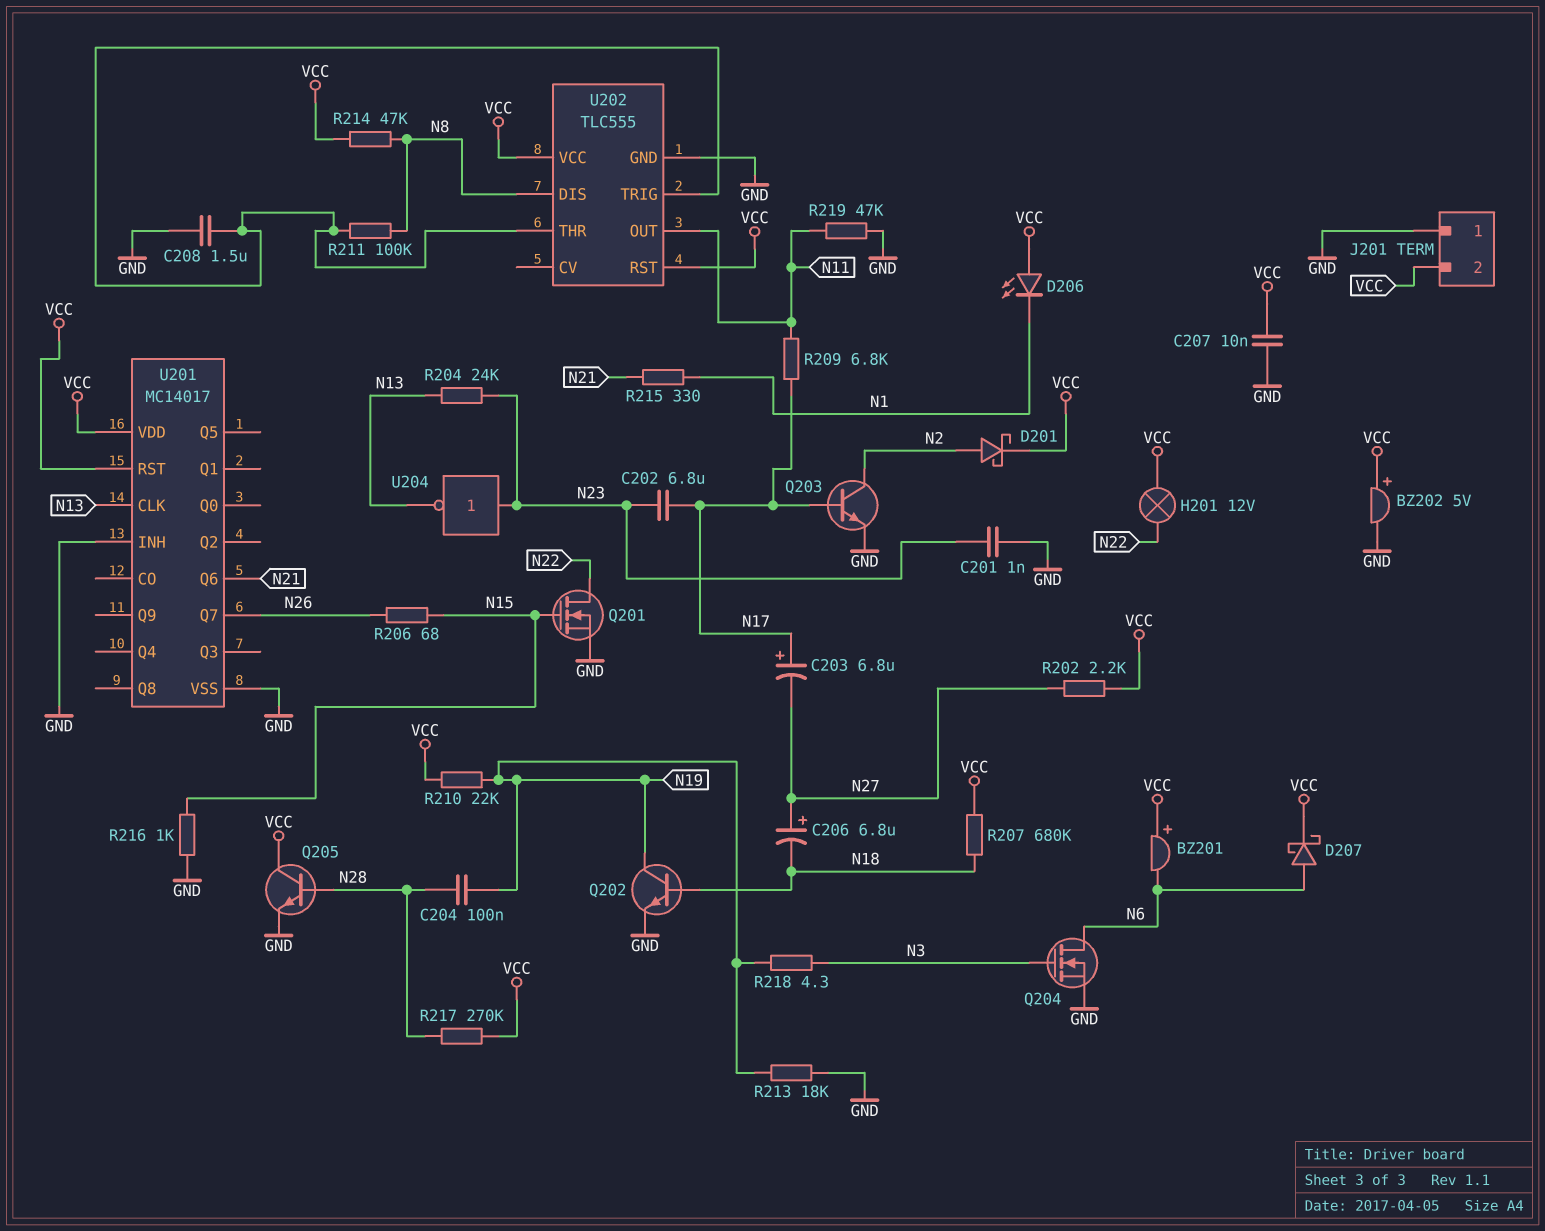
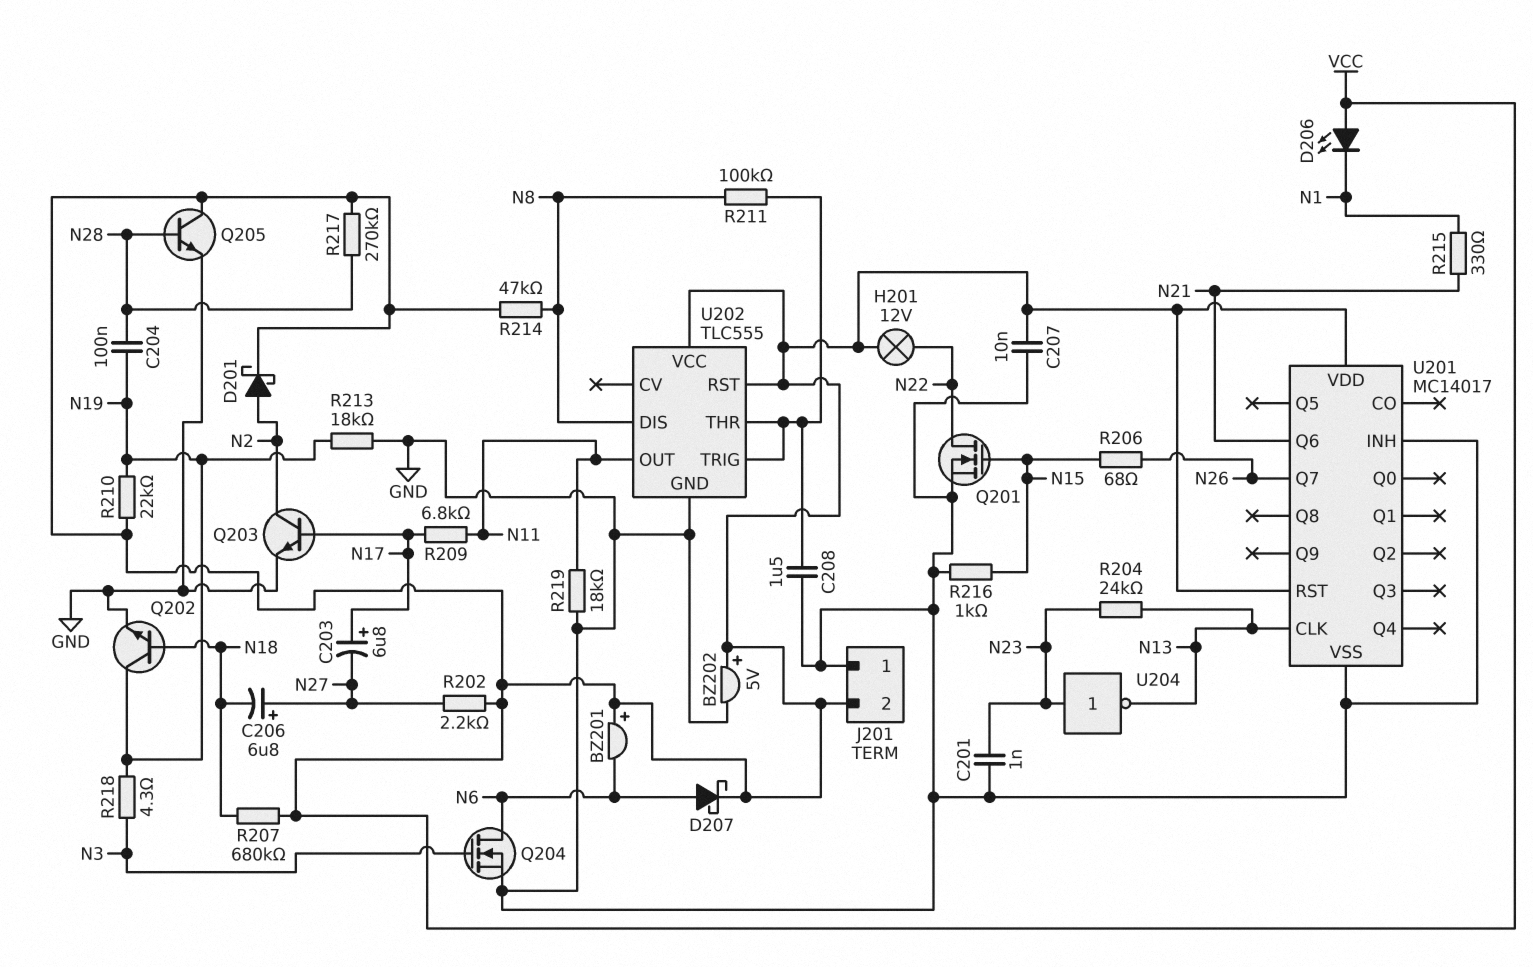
C202: 6.8uF (N17, N23) -> none
R219: 47k (GND, N11) -> 18k (GND, N11)

